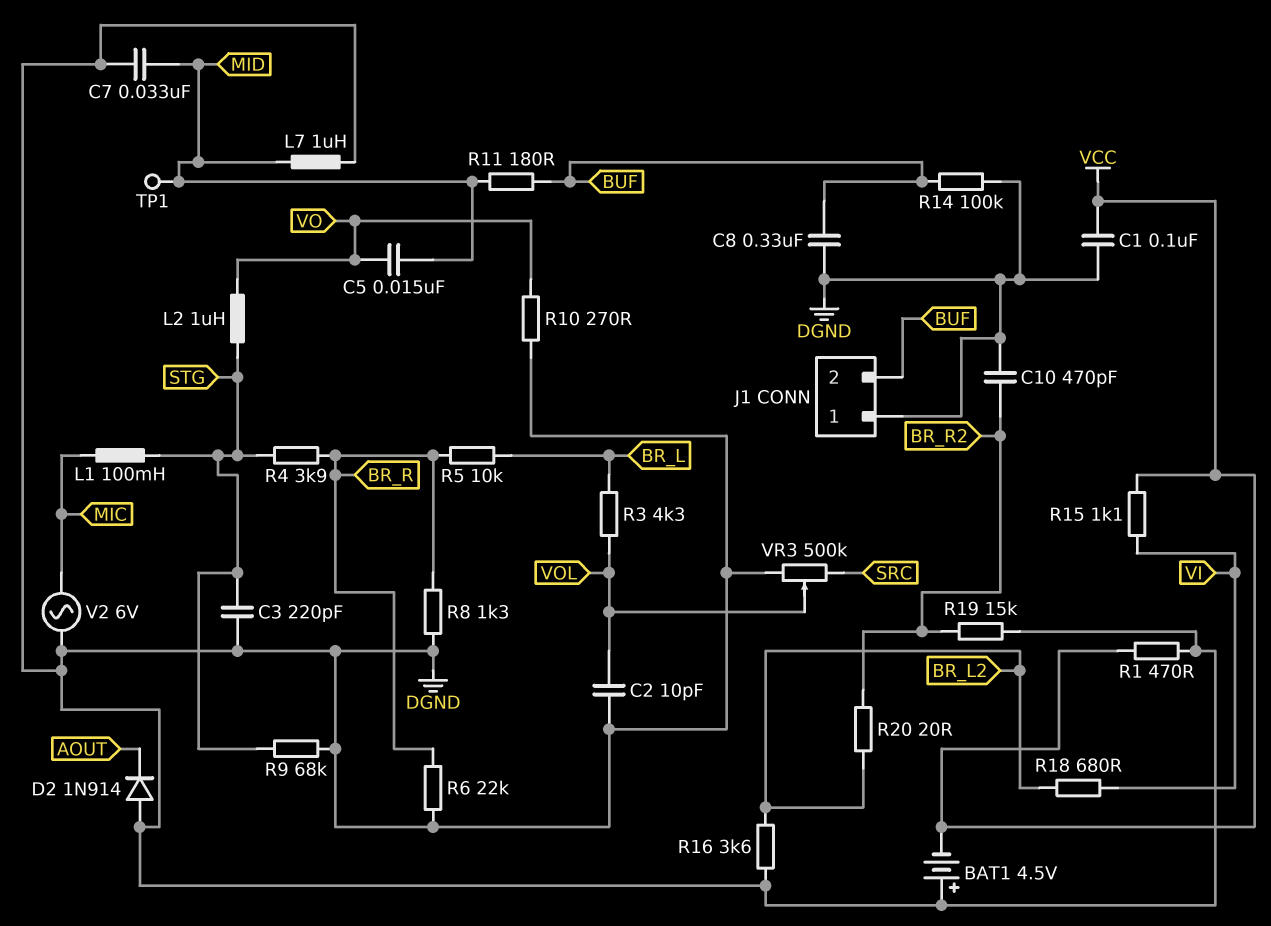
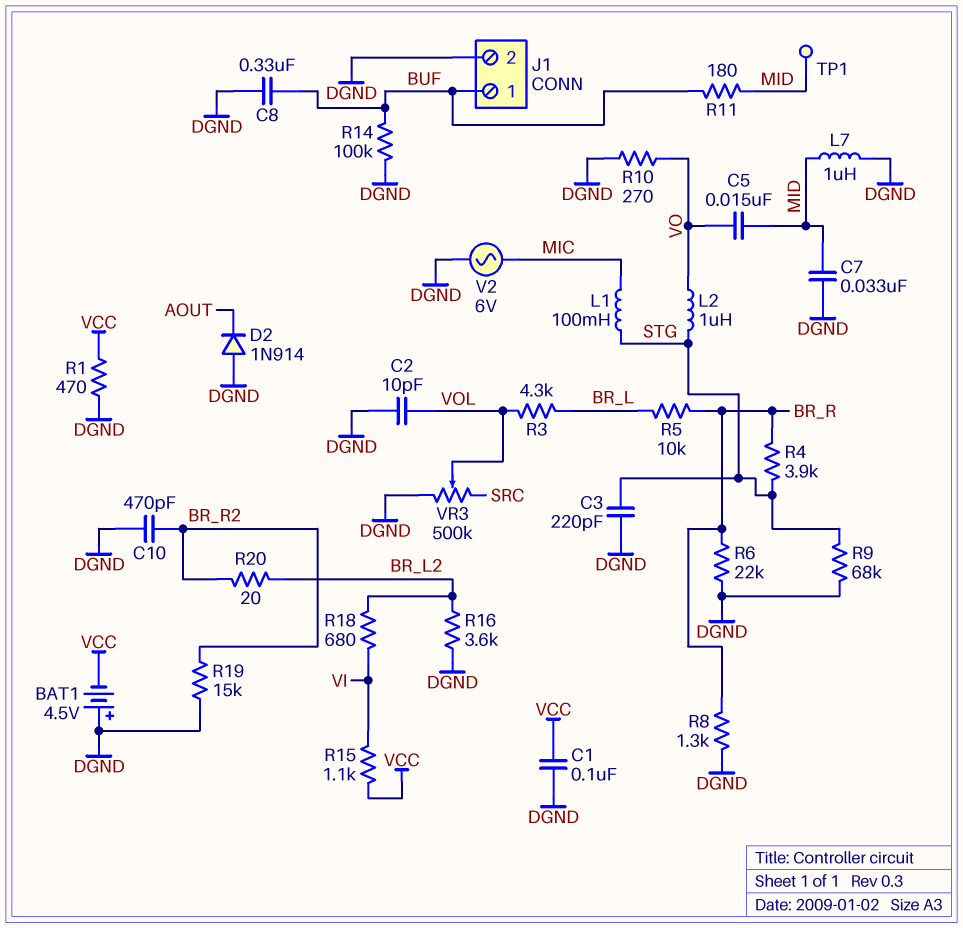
J1 pin 1: DGND -> BUF
J1 pin 2: BUF -> DGND

